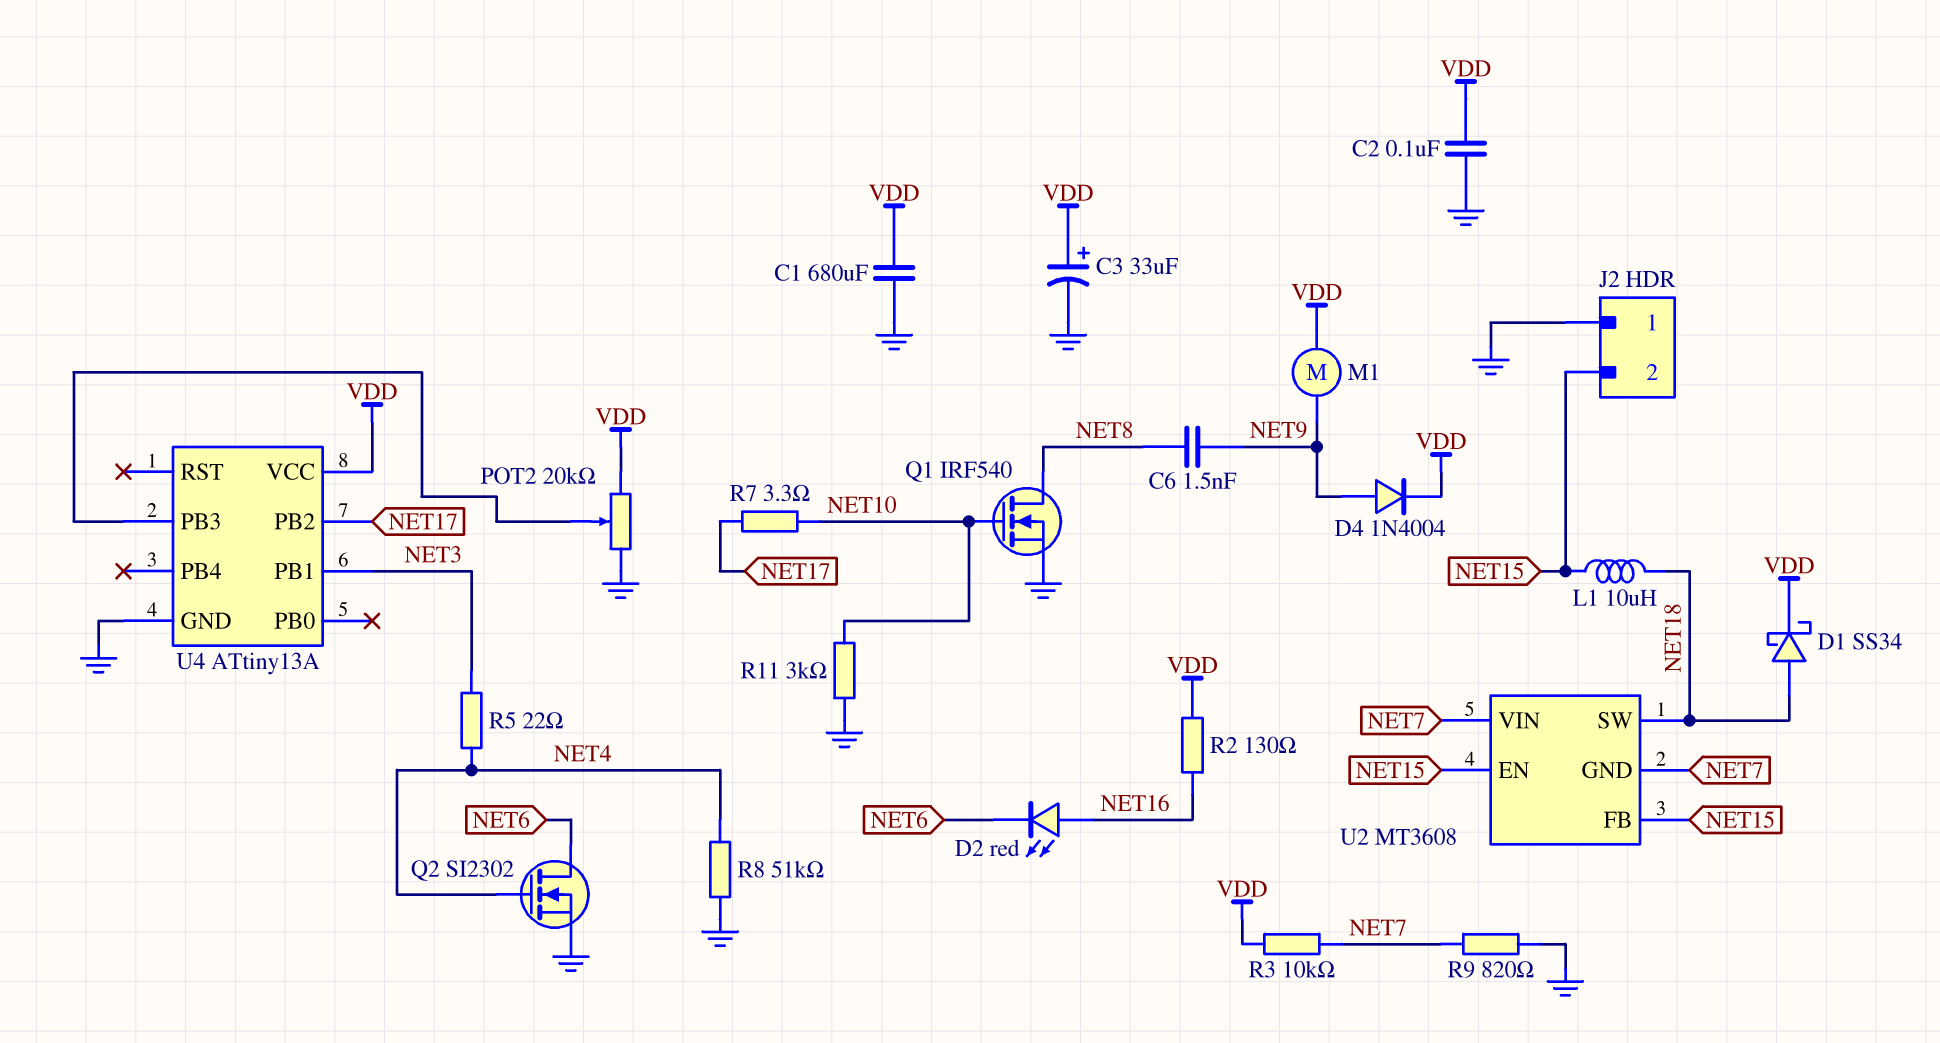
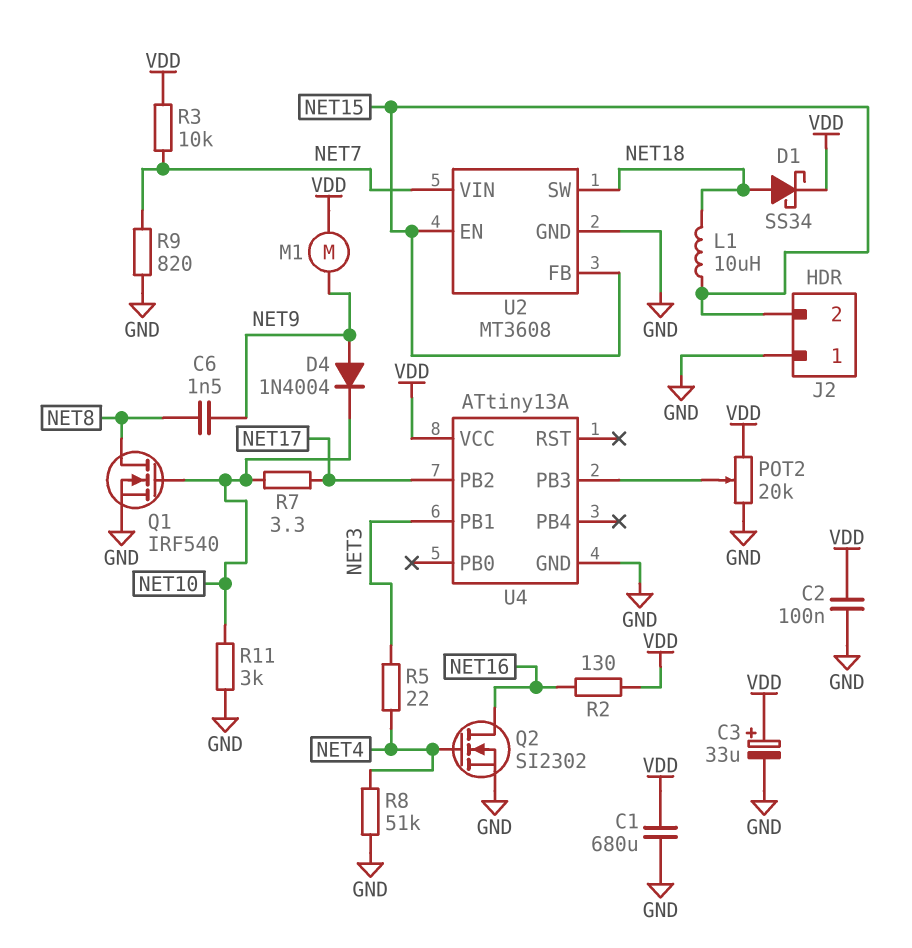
D2: LED red (A NET16, K NET6) -> none
D4: diode 1N4004 (A NET9, K VDD) -> diode 1N4004 (A NET9, K NET10)
Q2: NMOS SI2302 (G NET4, D NET6, S GND) -> NMOS SI2302 (G NET4, D NET16, S GND)
U2 pin GND: NET7 -> GND

